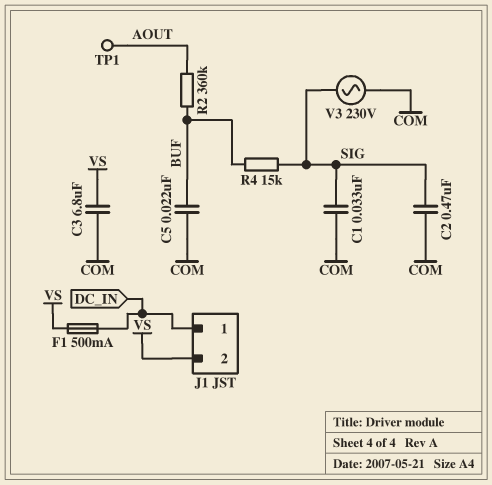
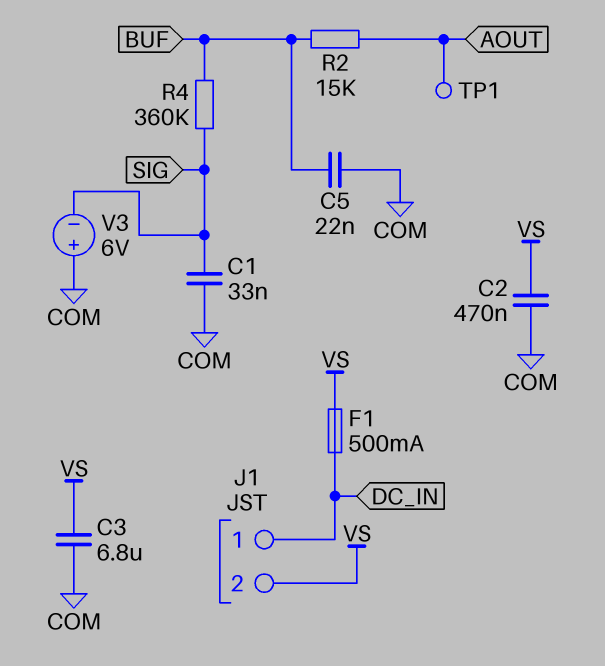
C2: 470nF (COM, SIG) -> 470nF (COM, VS)
R2: 360k (AOUT, BUF) -> 15k (AOUT, BUF)
R4: 15k (BUF, SIG) -> 360k (BUF, SIG)
V3: AC 230V (COM, SIG) -> 6V (plus COM, minus SIG)

